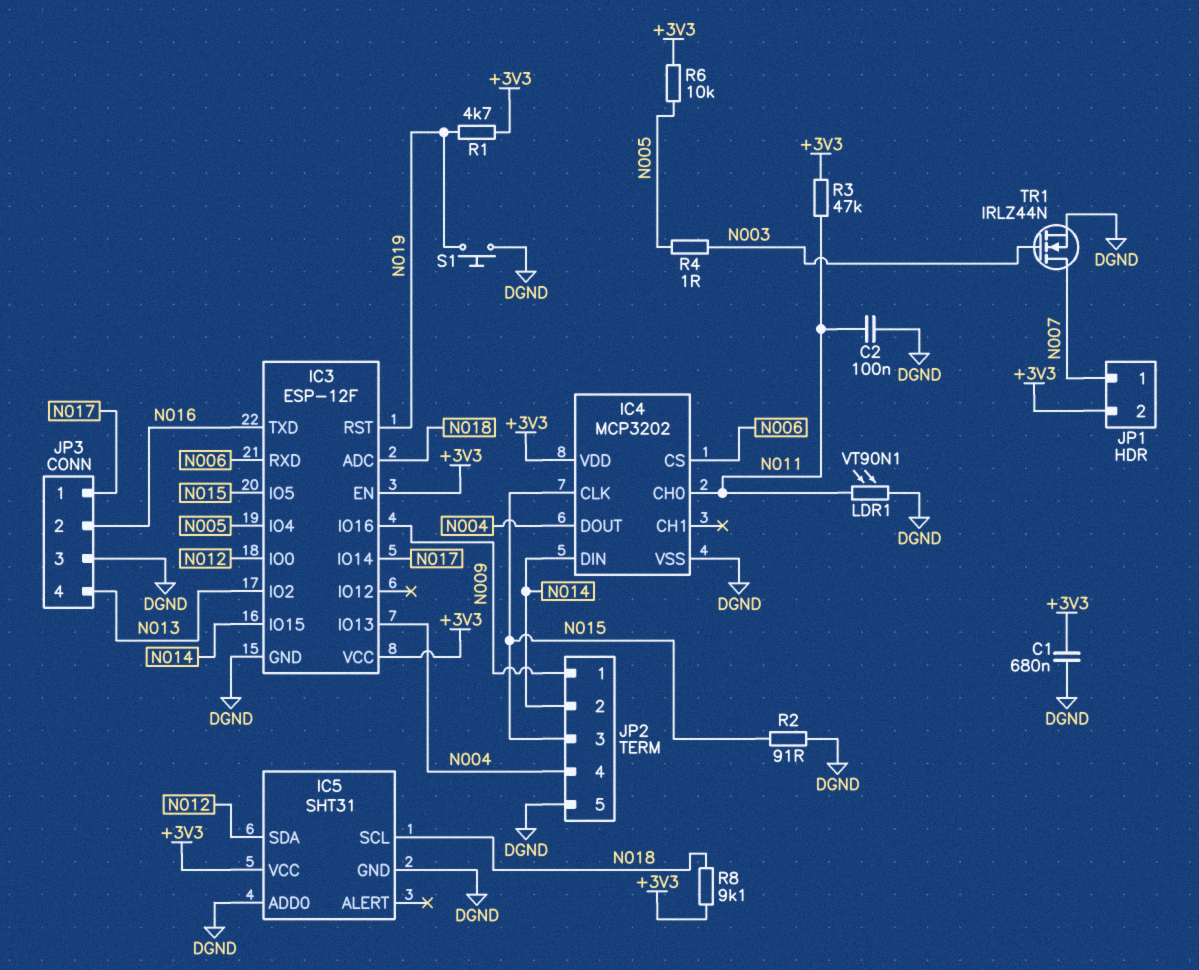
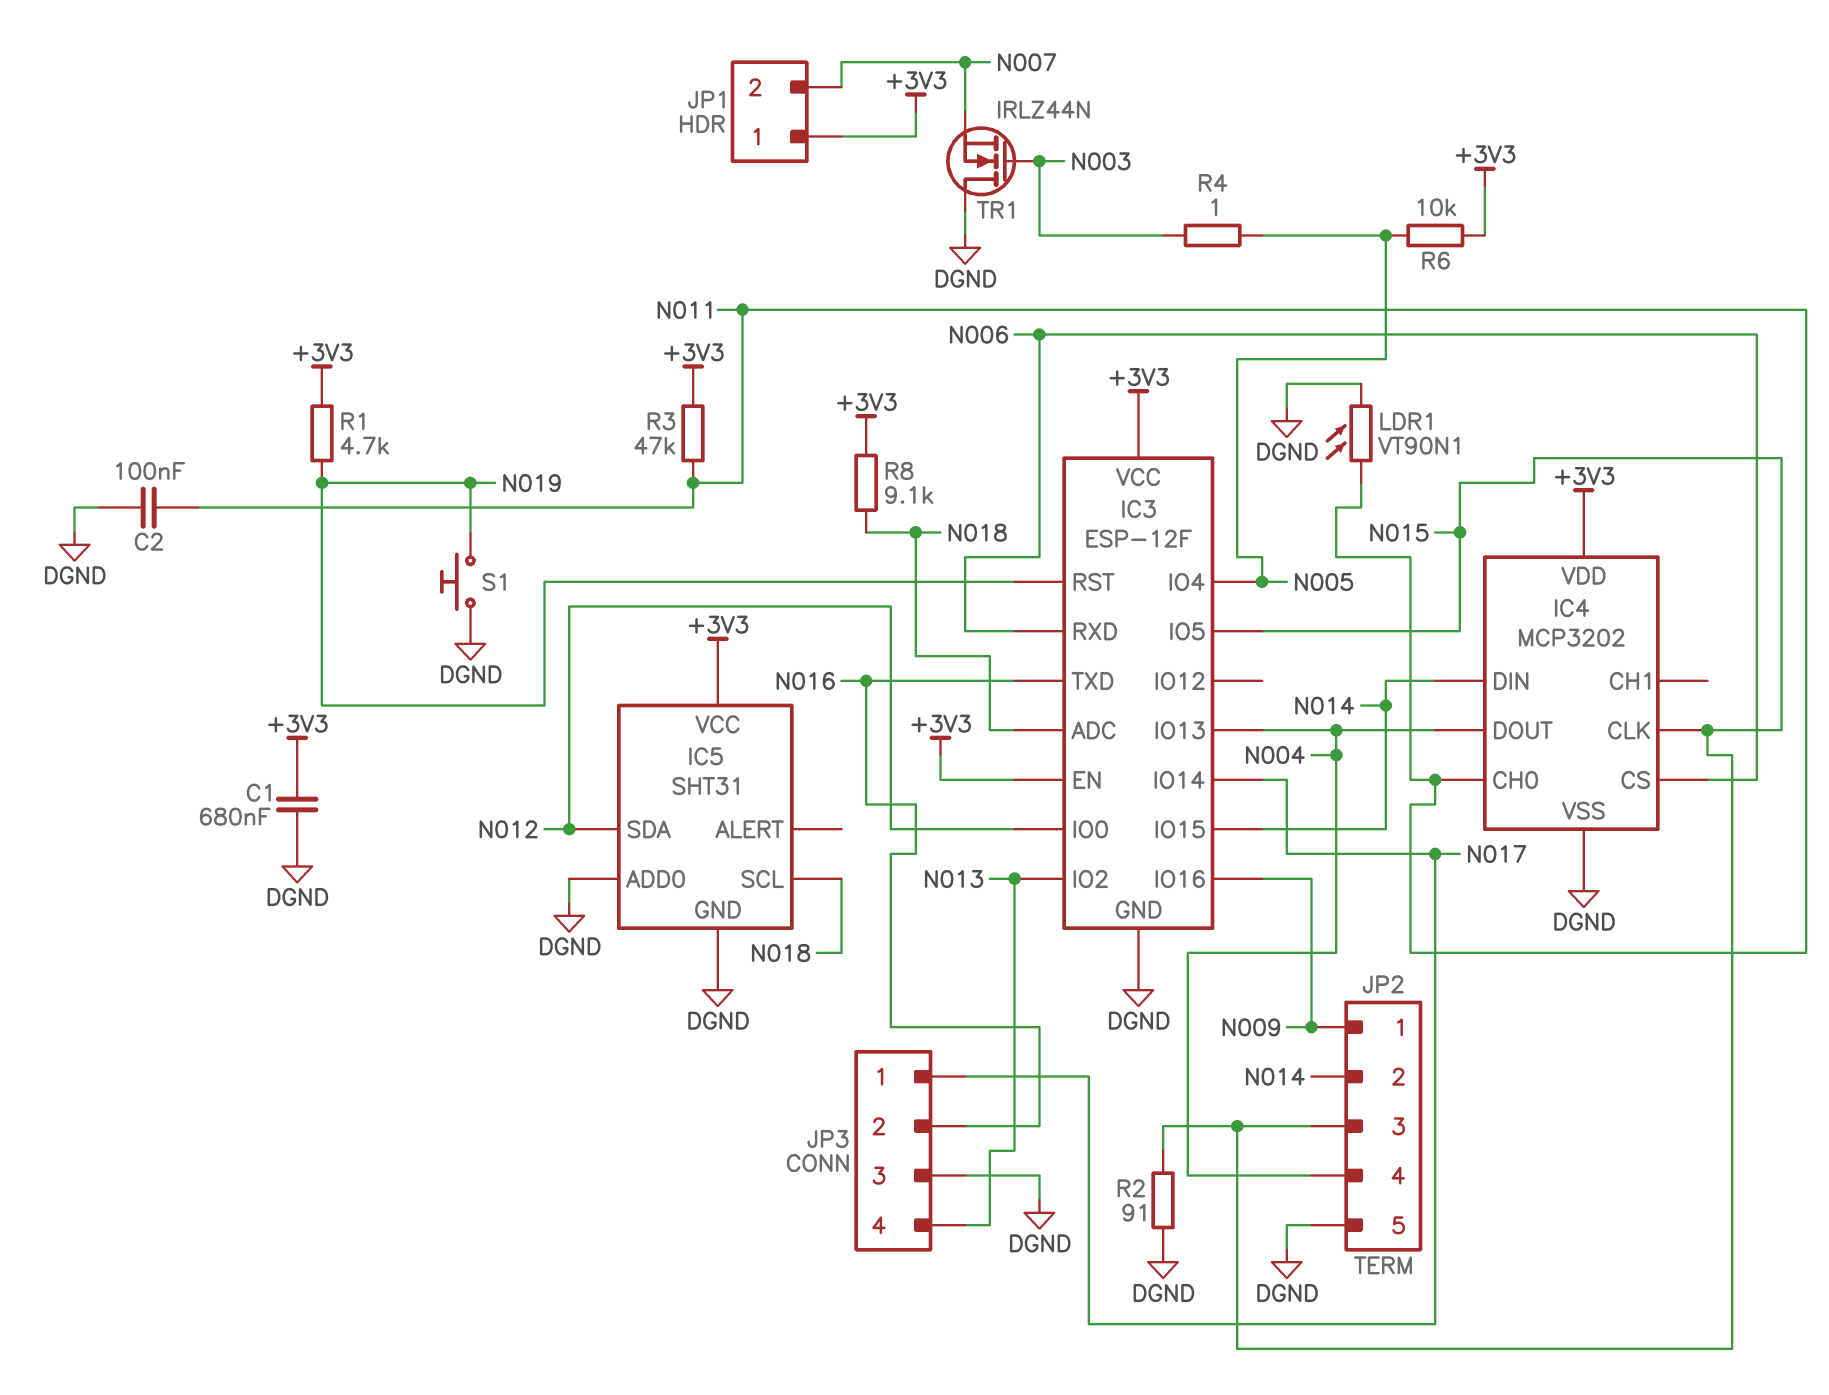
JP1 pin 1: N007 -> +3V3
JP1 pin 2: +3V3 -> N007
TR1: NMOS IRLZ44N (G N003, D N007, S DGND) -> NMOS IRLZ44N (G N003, D DGND, S N007)

